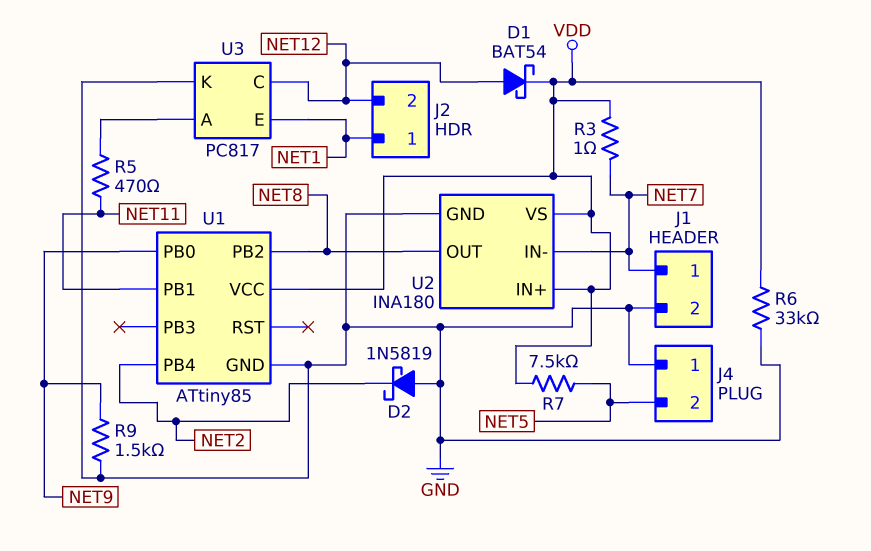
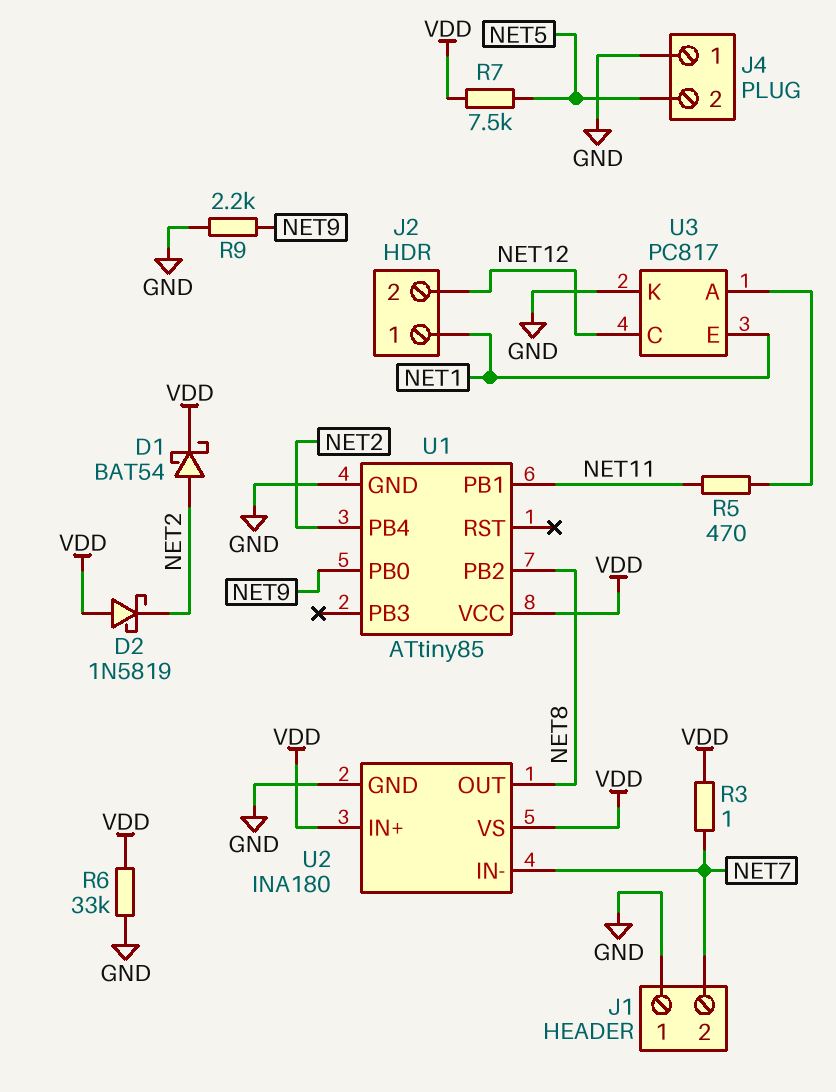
D1: schottky BAT54 (A NET12, K VDD) -> schottky BAT54 (A NET2, K VDD)
D2: schottky 1N5819 (A GND, K NET2) -> schottky 1N5819 (A VDD, K NET2)
J1 pin 1: NET7 -> GND
J1 pin 2: GND -> NET7
R9: 1.5k (GND, NET9) -> 2.2k (GND, NET9)

